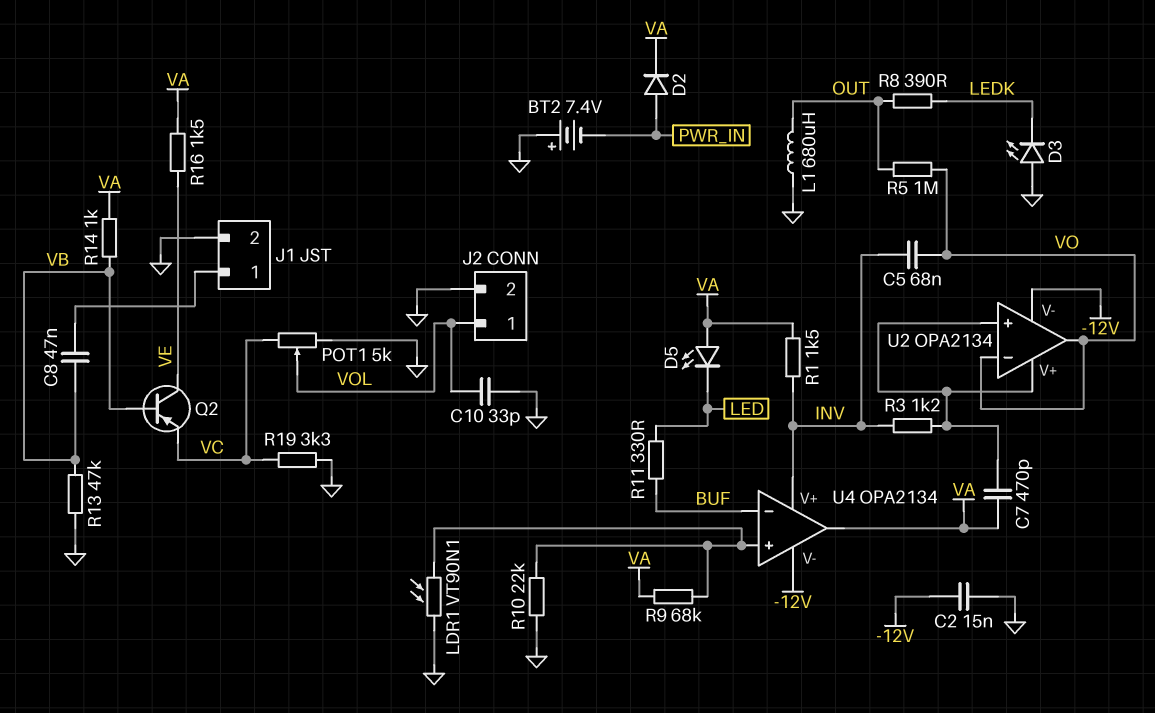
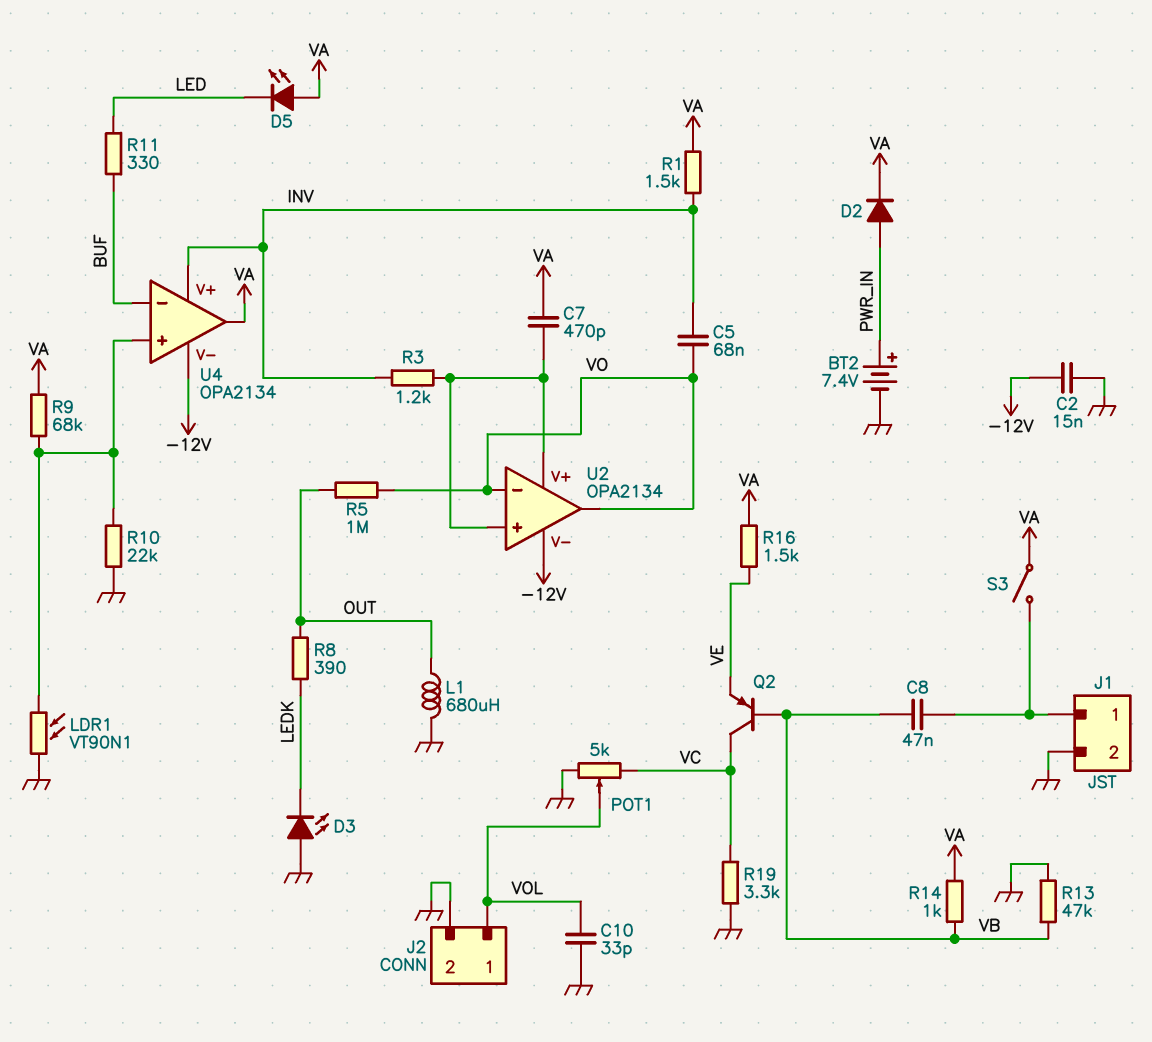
BT2: 7.4V (plus GND, minus PWR_IN) -> 7.4V (plus PWR_IN, minus GND)
Q2: PNP (B VB, C VE, E VC) -> PNP (B VB, C VC, E VE)
S3: none -> switch (J1/1, VA)

